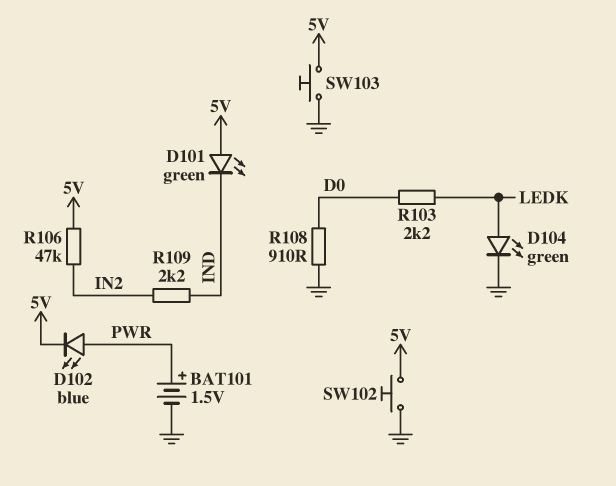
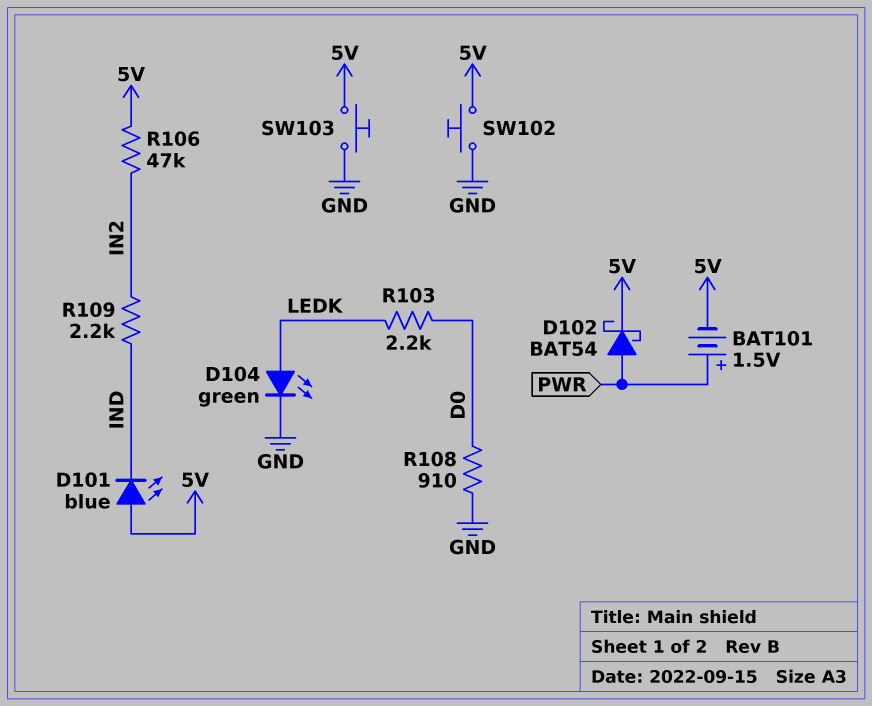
BAT101: 1.5V (plus PWR, minus GND) -> 1.5V (plus PWR, minus 5V)
D101: LED green (A 5V, K IND) -> LED blue (A 5V, K IND)
D102: LED blue (A PWR, K 5V) -> schottky BAT54 (A PWR, K 5V)

